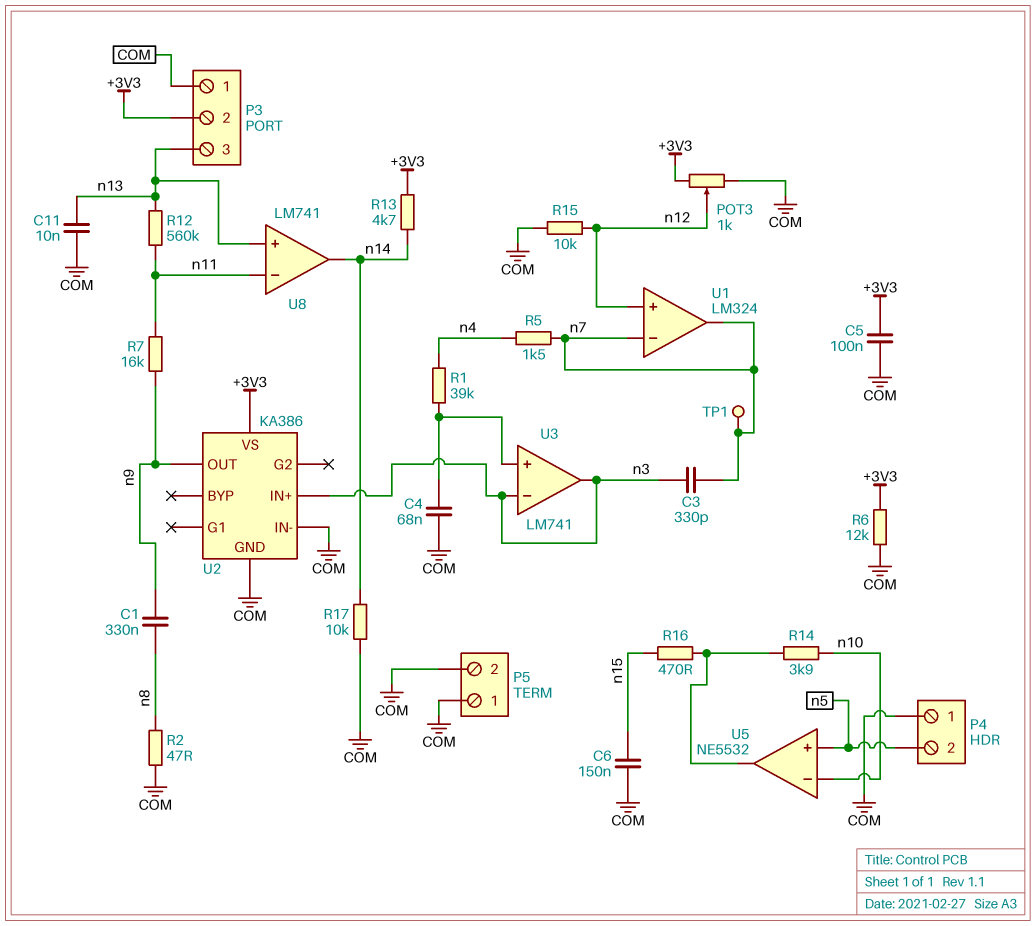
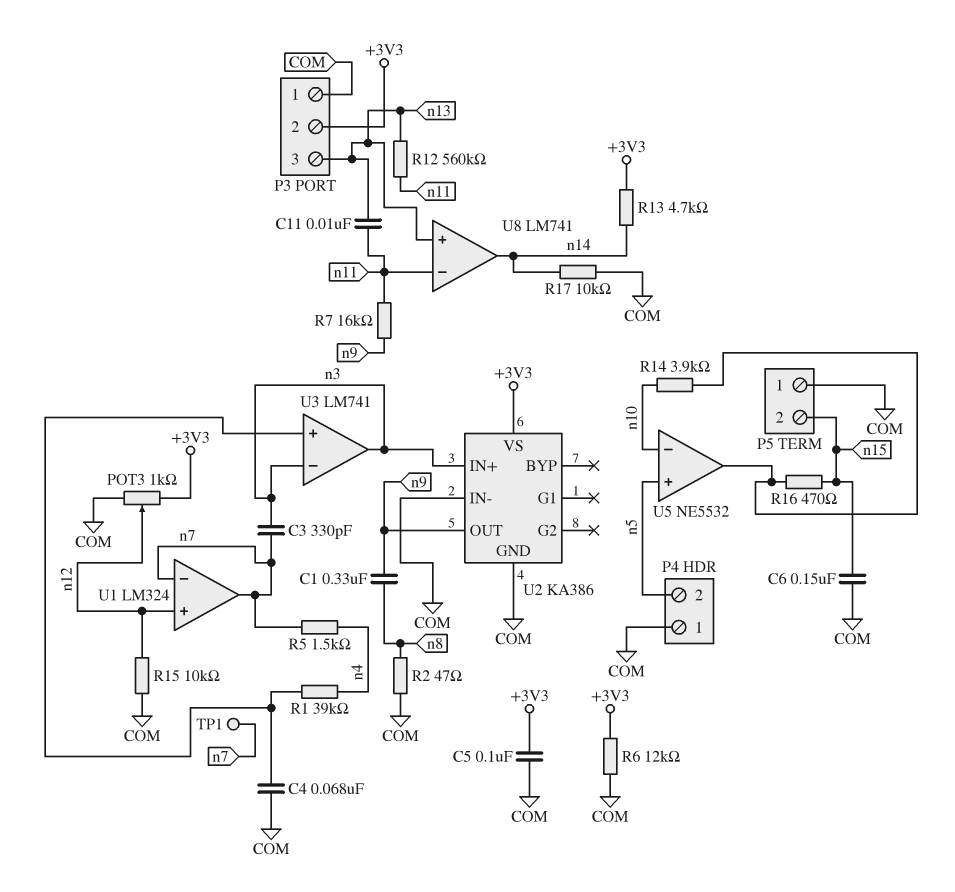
C11: 10nF (COM, n13) -> 10nF (n11, n13)
P5 pin 2: COM -> n15

